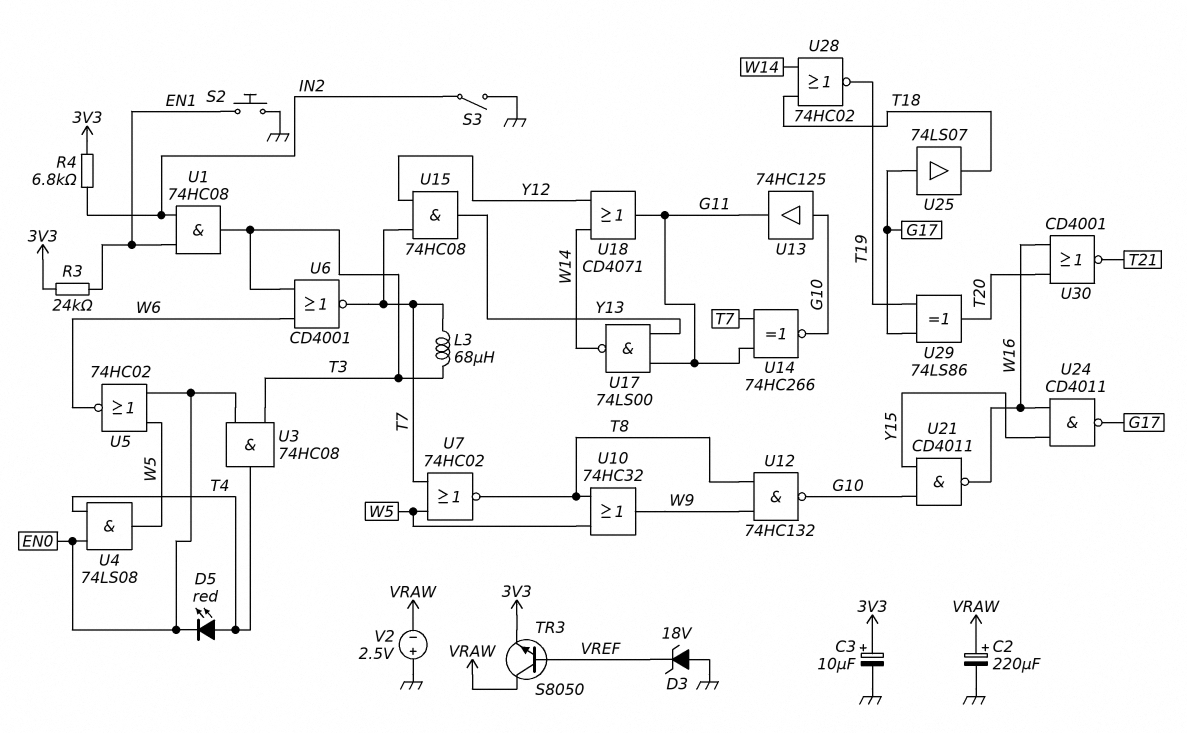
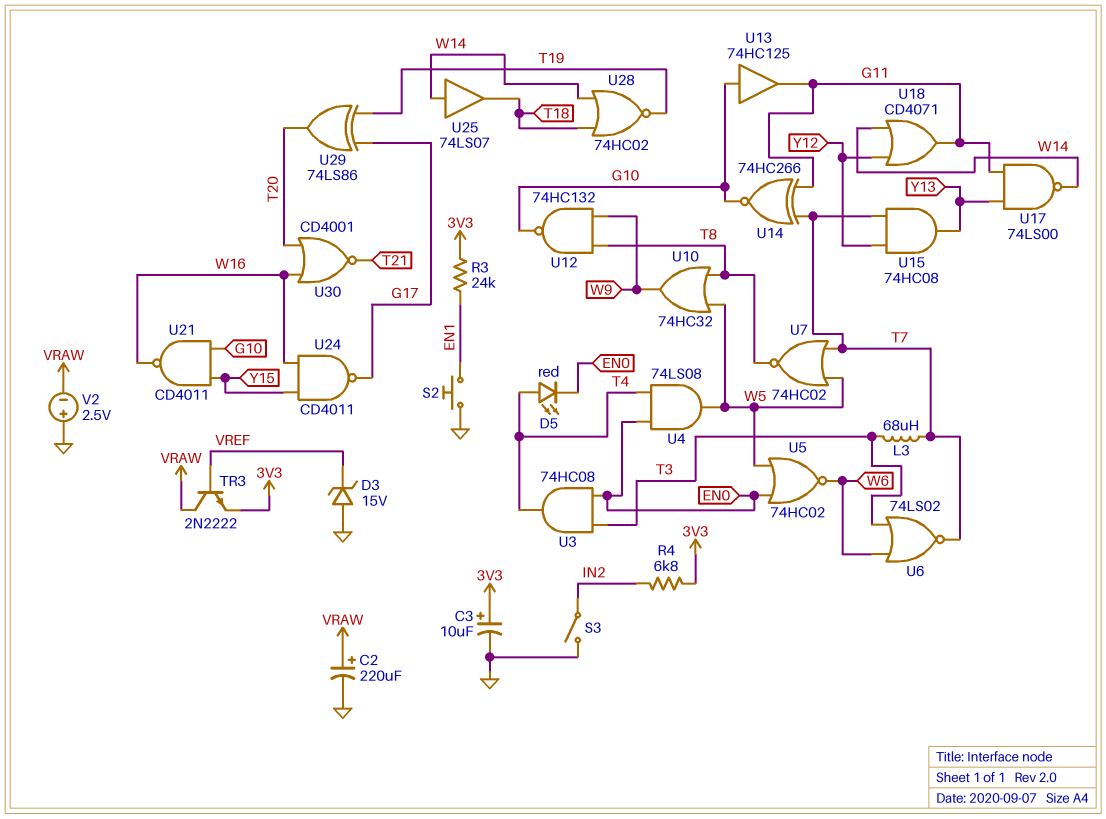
D3: zener 18V (A GND, K VREF) -> zener 15V (A GND, K VREF)
TR3: NPN S8050 (B VREF, C VRAW, E 3V3) -> NPN 2N2222 (B VREF, C VRAW, E 3V3)
U1: AND 74HC08 (in EN1, in IN2, out T3) -> none
U6: NOR CD4001 (in T3, in W6, out T7) -> NOR 74LS02 (in T3, in W6, out T7)
U25: buffer 74LS07 (in G17, out T18) -> buffer 74LS07 (in W14, out T18)

